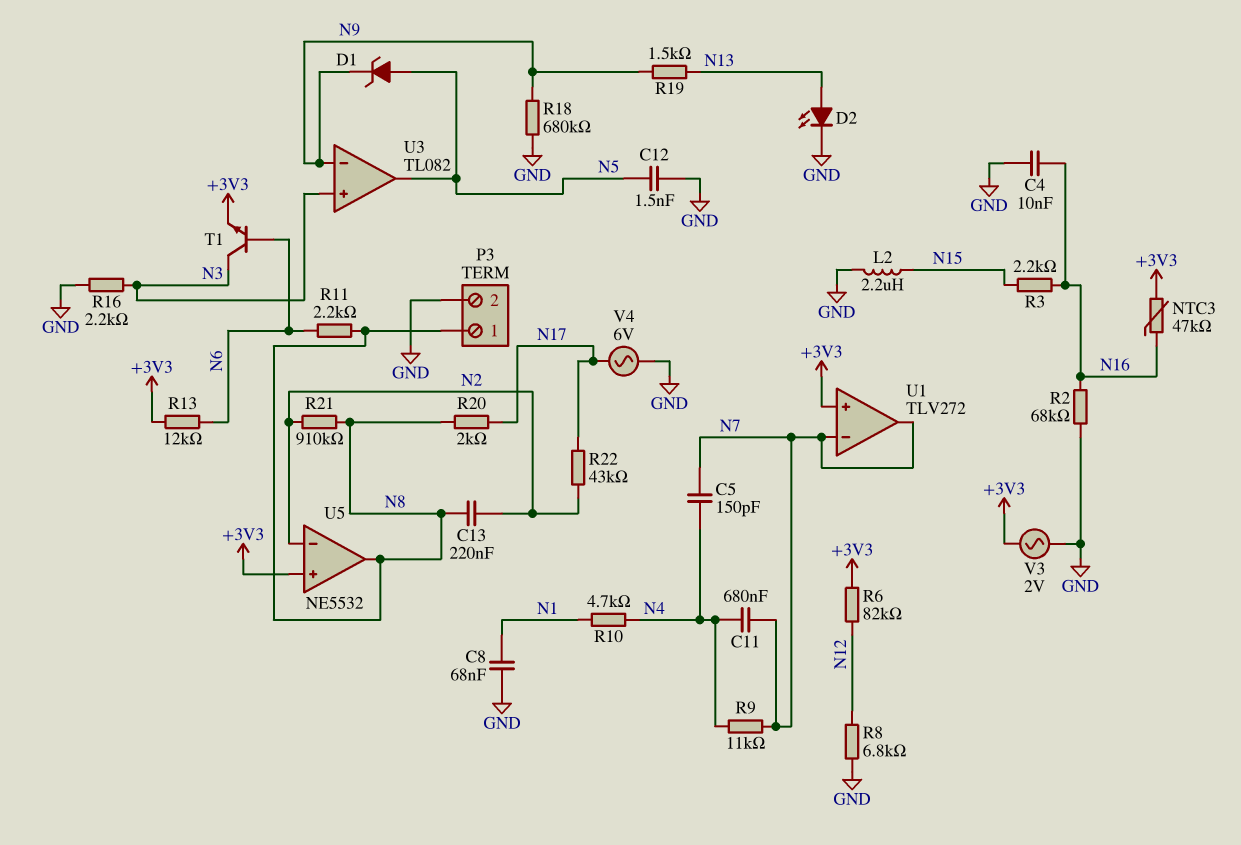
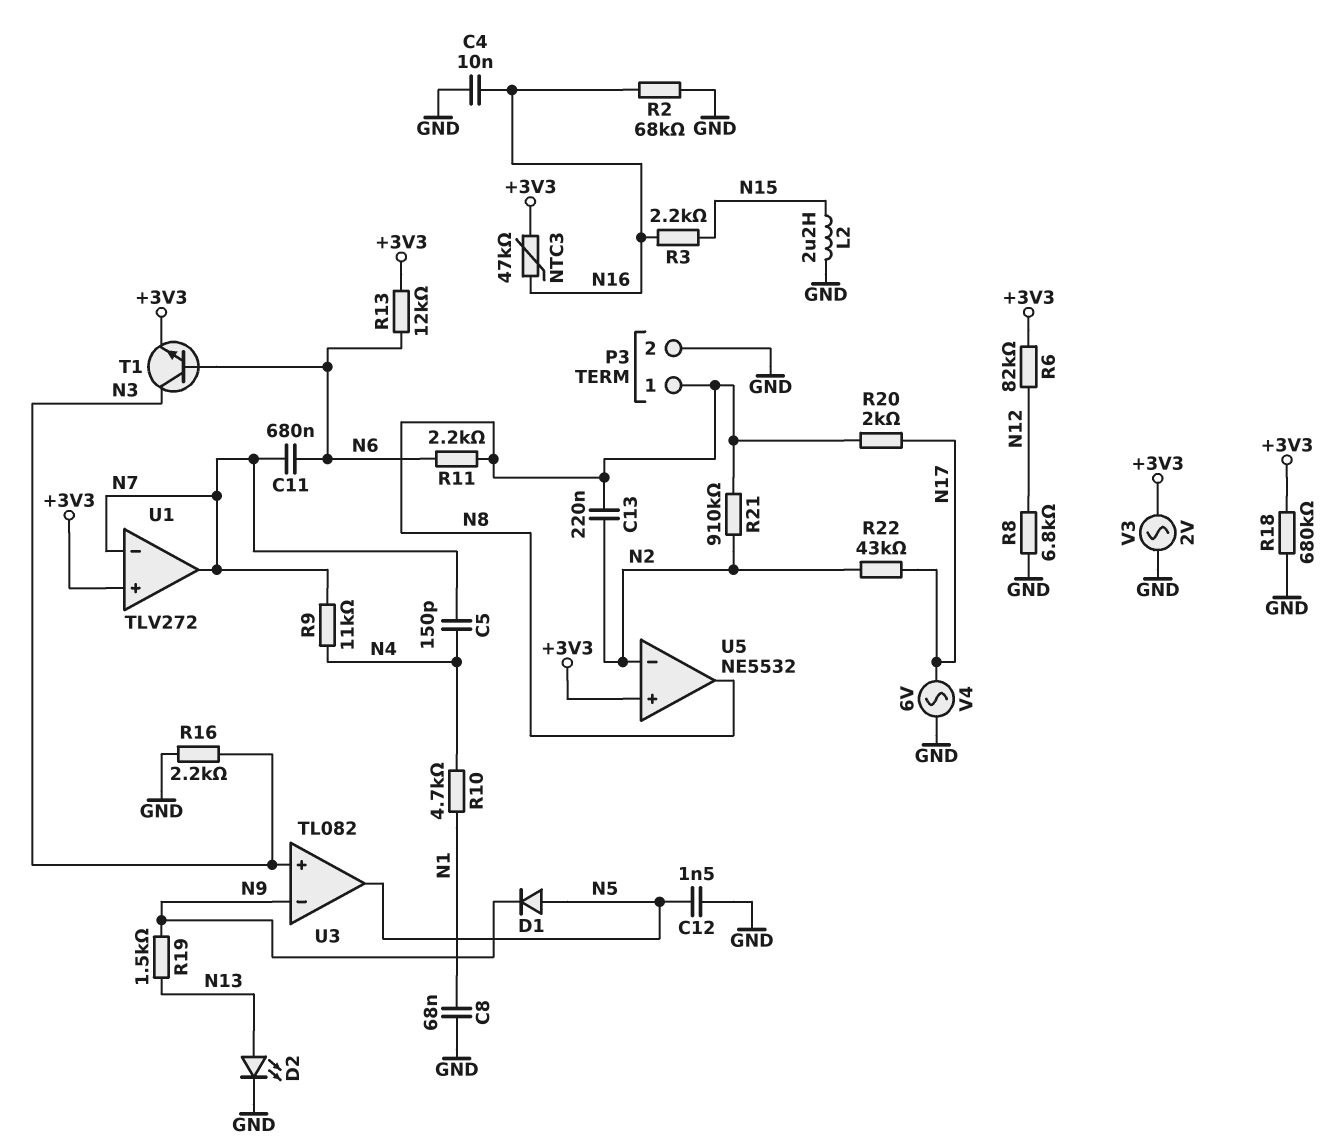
C11: 680nF (N4, N7) -> 680nF (N6, N7)
D1: zener (A N5, K N9) -> diode (A N5, K N9)
R18: 680k (GND, N9) -> 680k (+3V3, GND)

